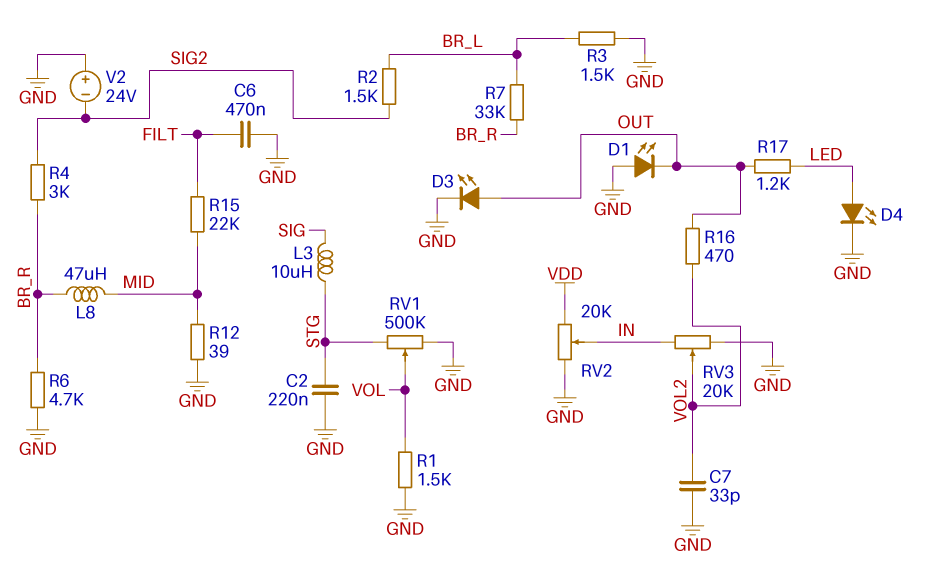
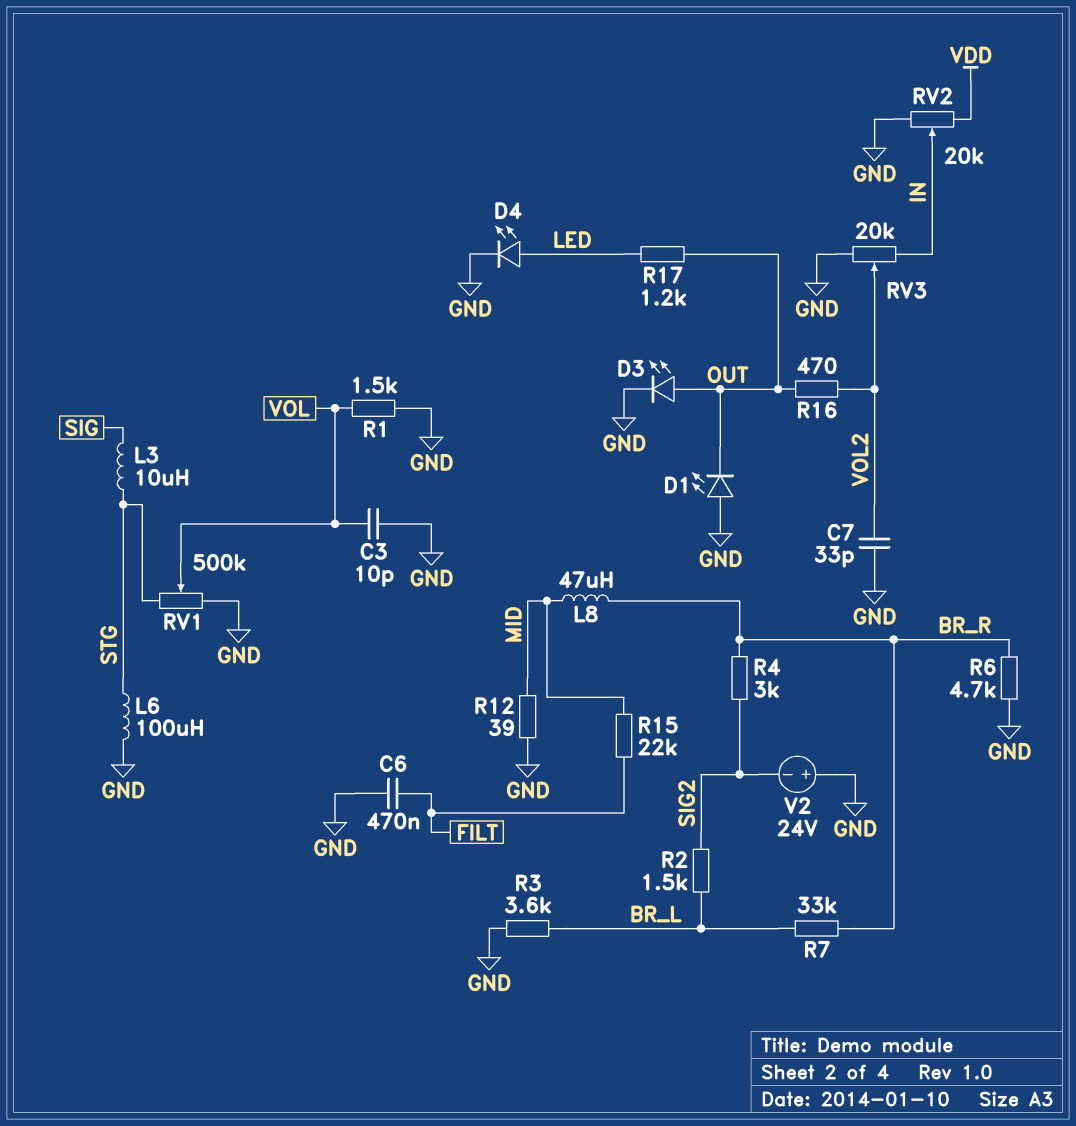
C2: 220nF (GND, STG) -> none
C3: none -> 10pF (GND, VOL)
L6: none -> 100uH (GND, STG)
R3: 1.5k (BR_L, GND) -> 3.6k (BR_L, GND)

